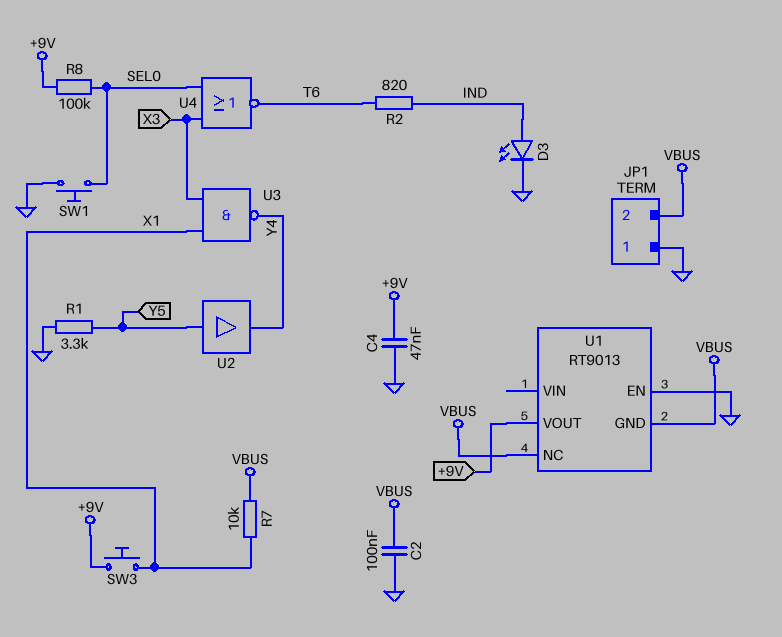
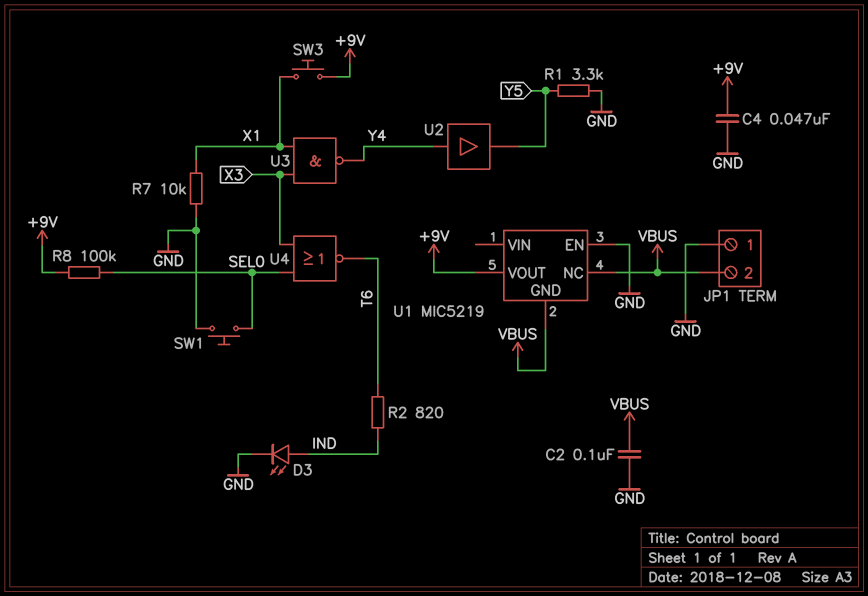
R7: 10k (VBUS, X1) -> 10k (GND, X1)
U1: RT9013 -> MIC5219
U2: buffer (in Y5, out Y4) -> buffer (in Y4, out Y5)

